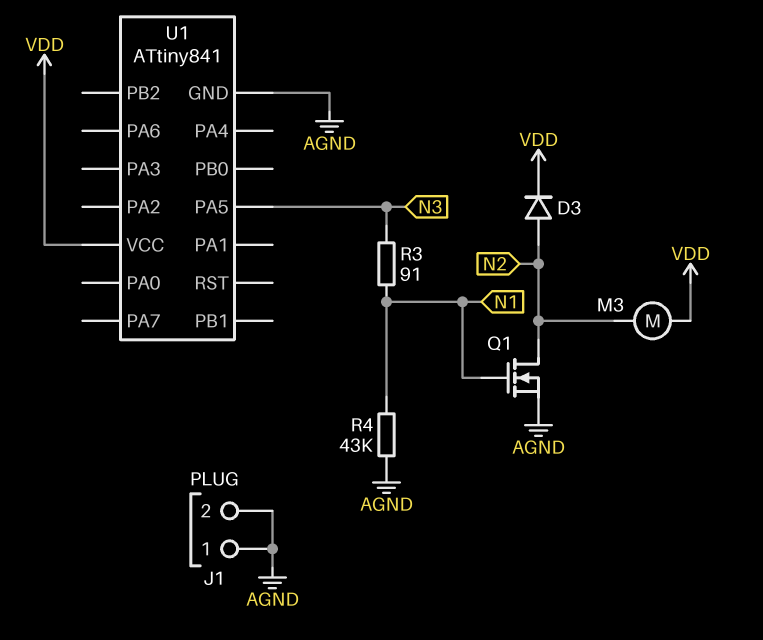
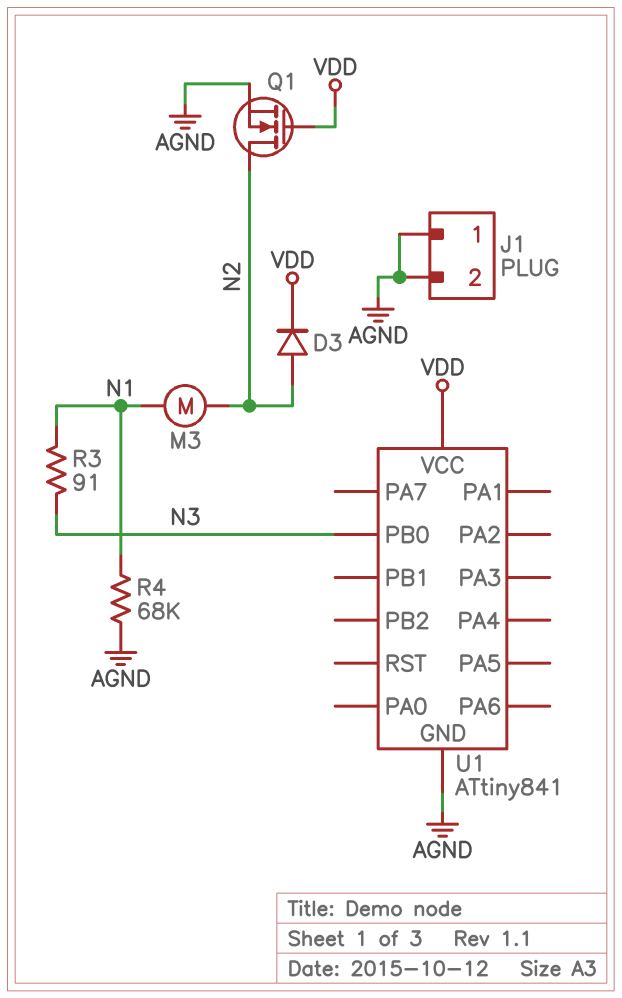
M3: motor (N2, VDD) -> motor (N1, N2)
Q1: NMOS (G N1, D N2, S AGND) -> NMOS (G VDD, D N2, S AGND)
R4: 43k (AGND, N1) -> 68k (AGND, N1)
U1 pin PA5: N3 -> none
U1 pin PB0: none -> N3

